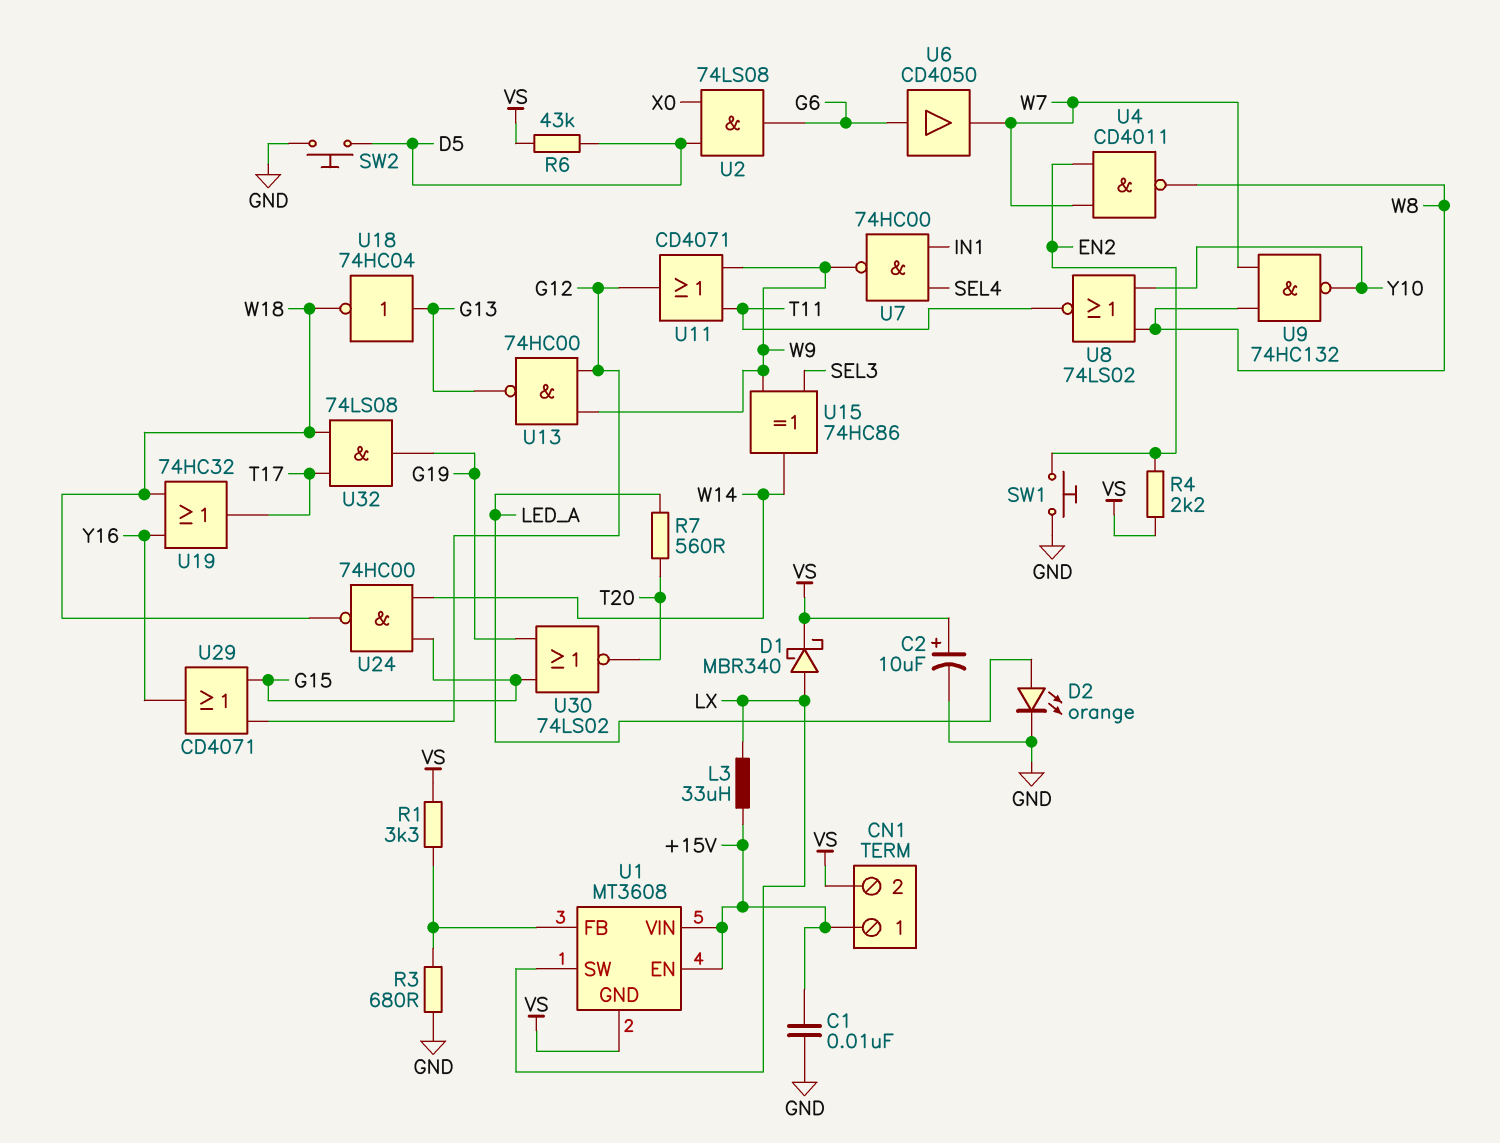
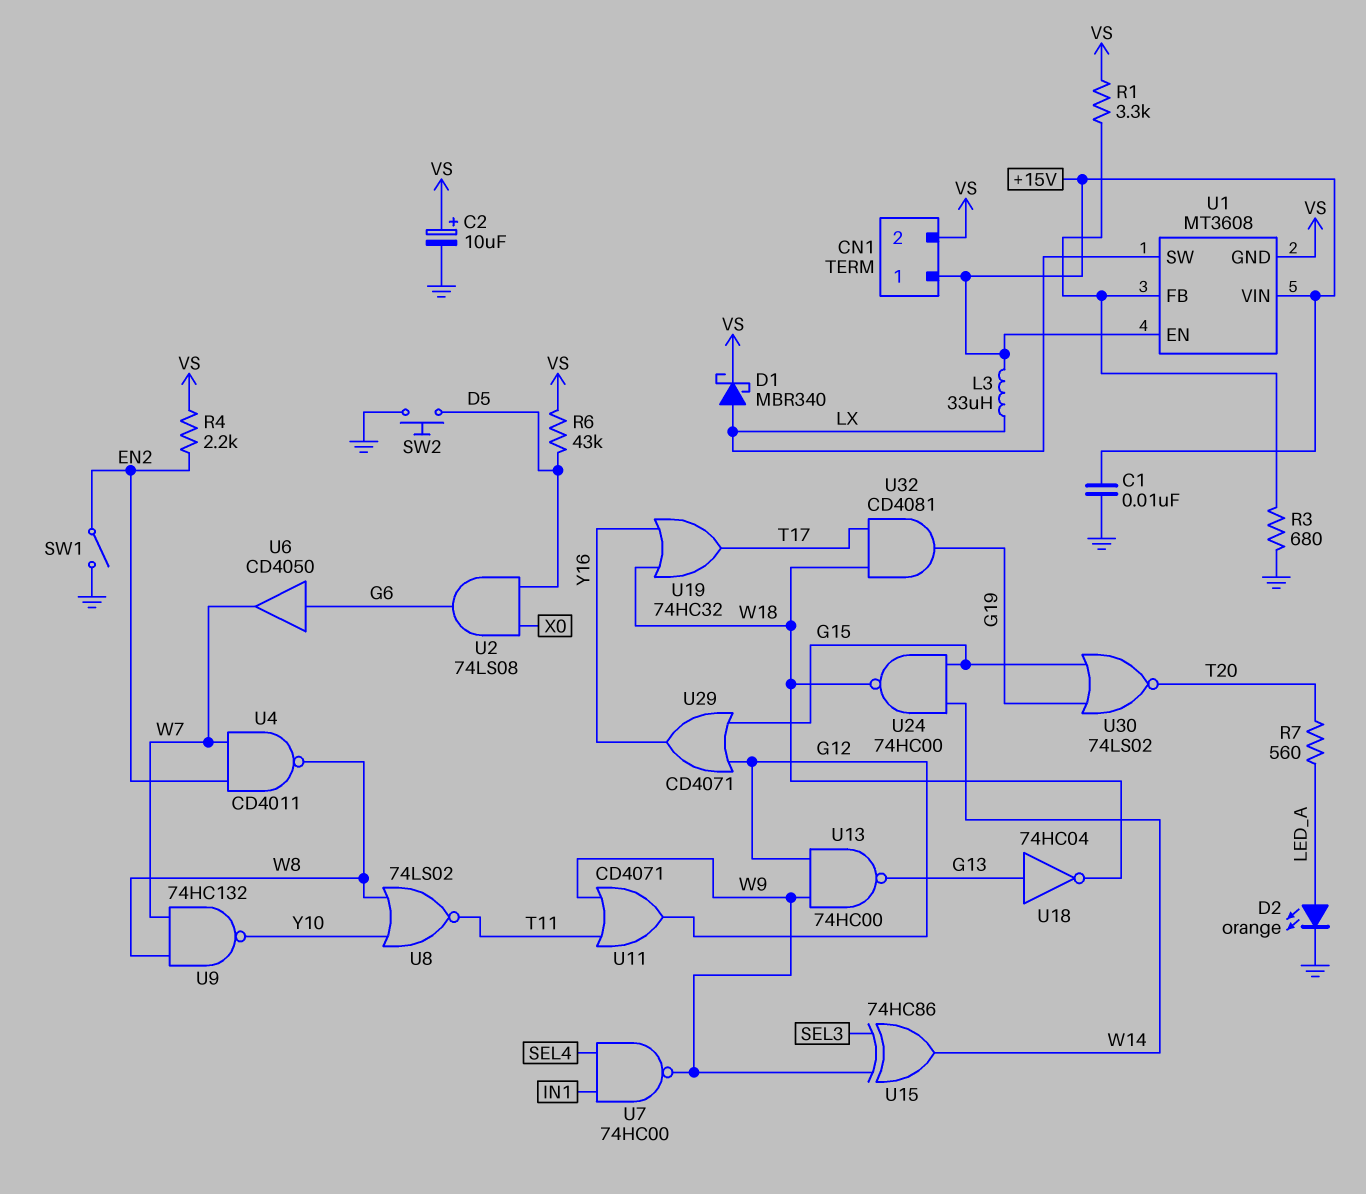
SW1: button (EN2, GND) -> switch (EN2, GND)
U32: AND 74LS08 (in T17, in W18, out G19) -> AND CD4081 (in T17, in W18, out G19)

